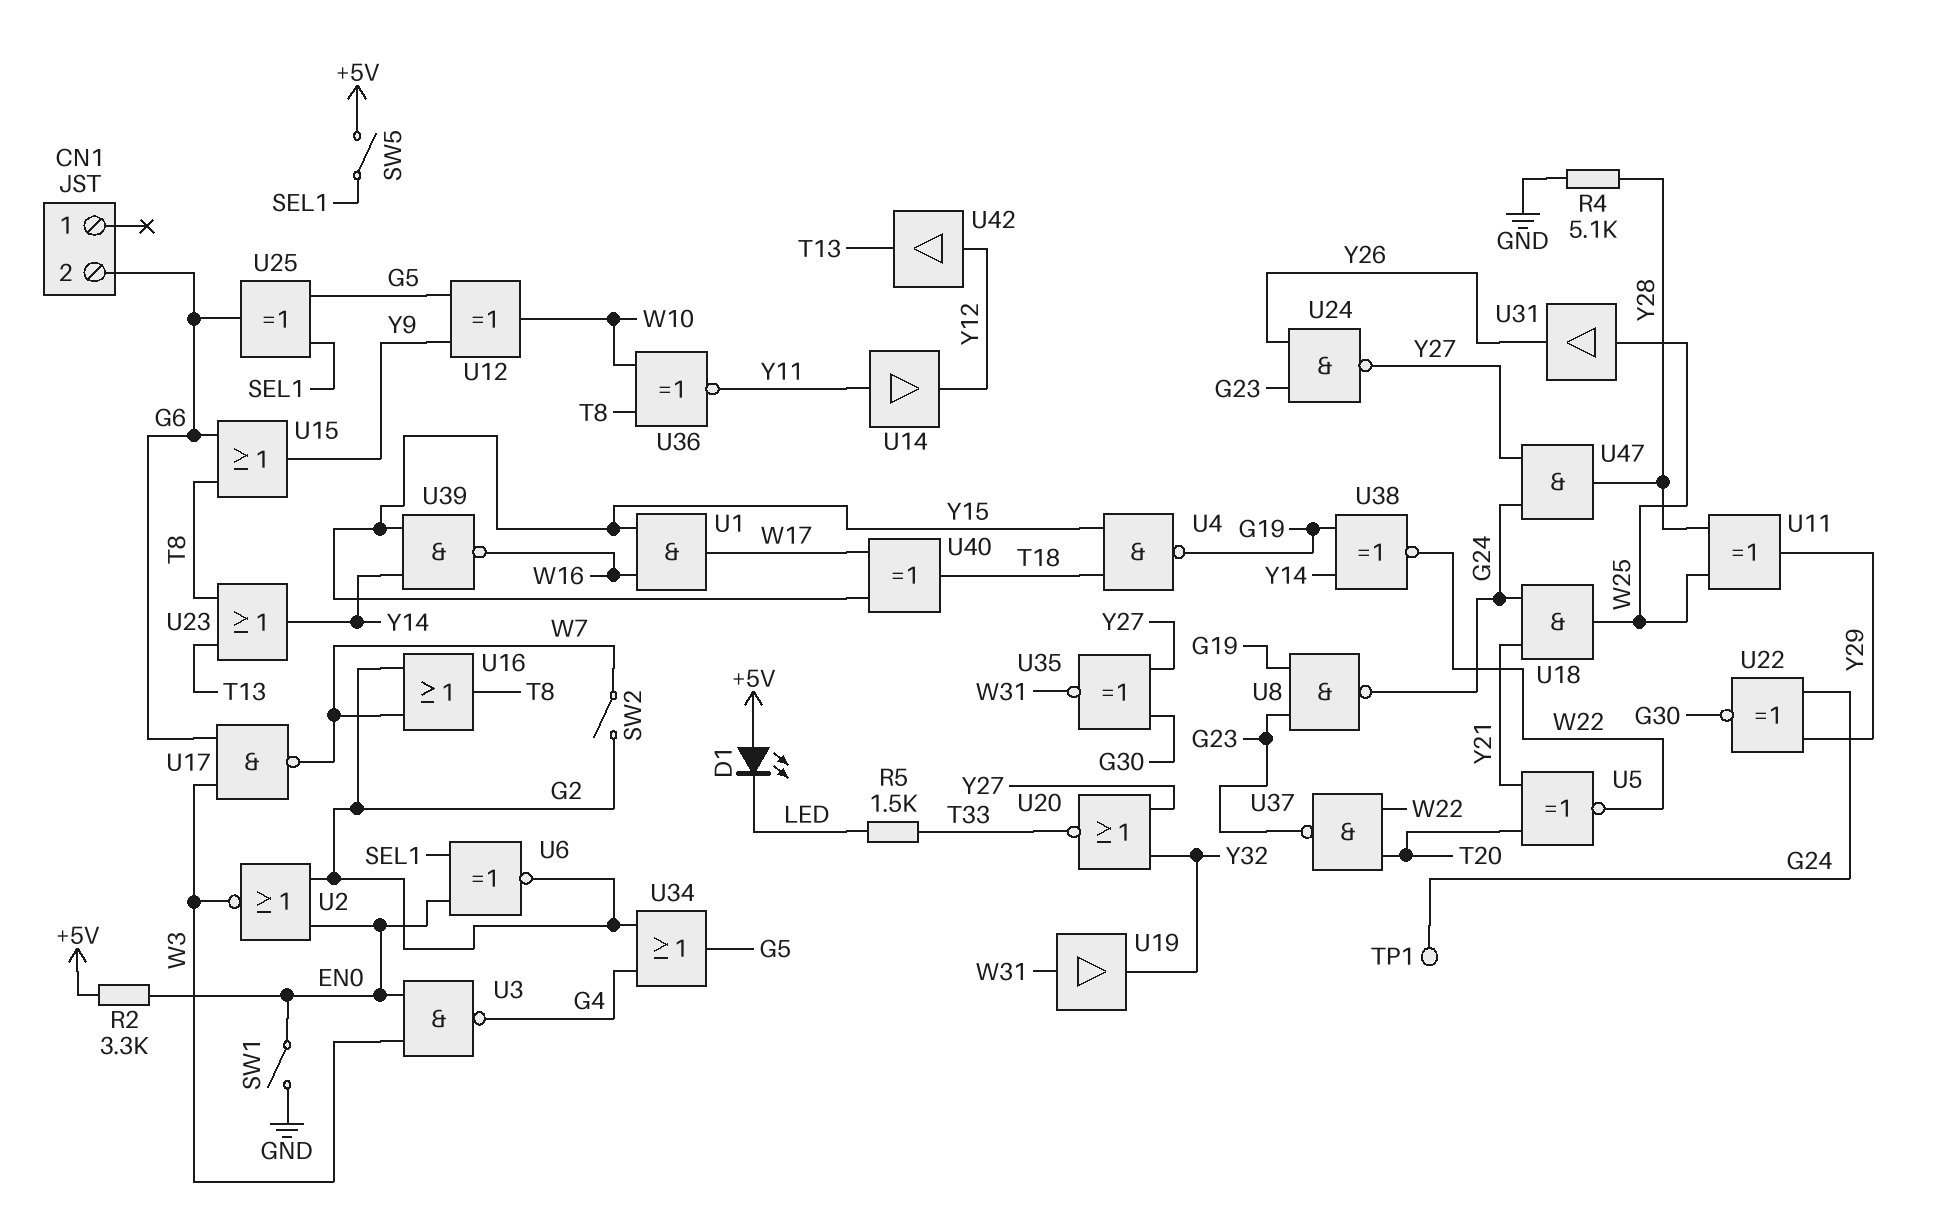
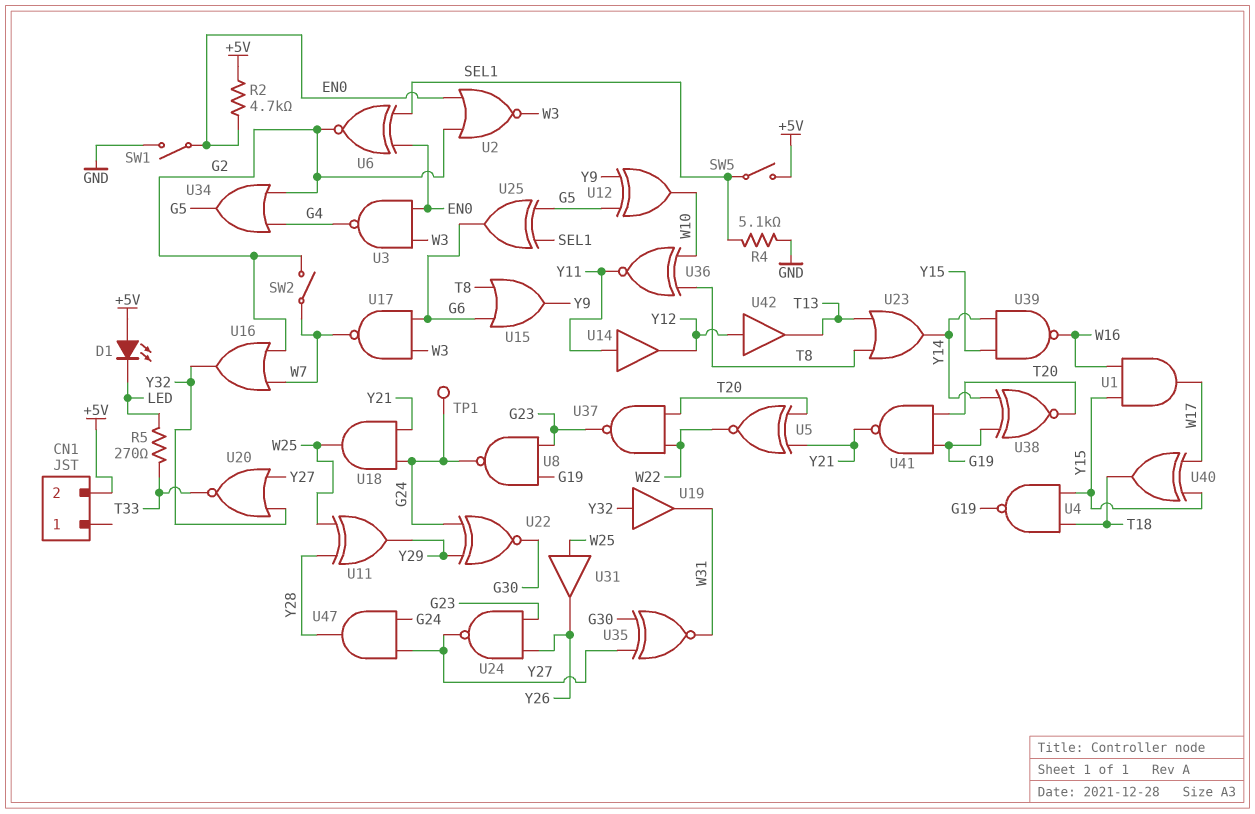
CN1 pin 2: G6 -> +5V
R2: 3.3k (+5V, EN0) -> 4.7k (+5V, EN0)
R4: 5.1k (GND, Y28) -> 5.1k (GND, SEL1)
R5: 1.5k (LED, T33) -> 270 (LED, T33)
U16: OR (in G2, in W7, out T8) -> OR (in G2, in W7, out Y32)
U19: buffer (in W31, out Y32) -> buffer (in Y32, out W31)
U38: XNOR (in G19, in Y14, out W22) -> XNOR (in G19, in Y14, out T20)
U41: none -> NAND (in G19, in T20, out Y21)

